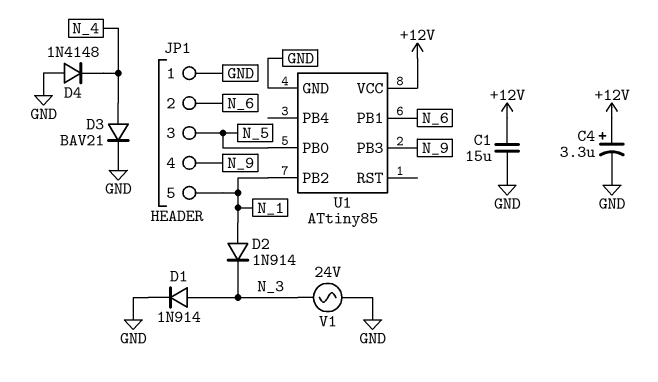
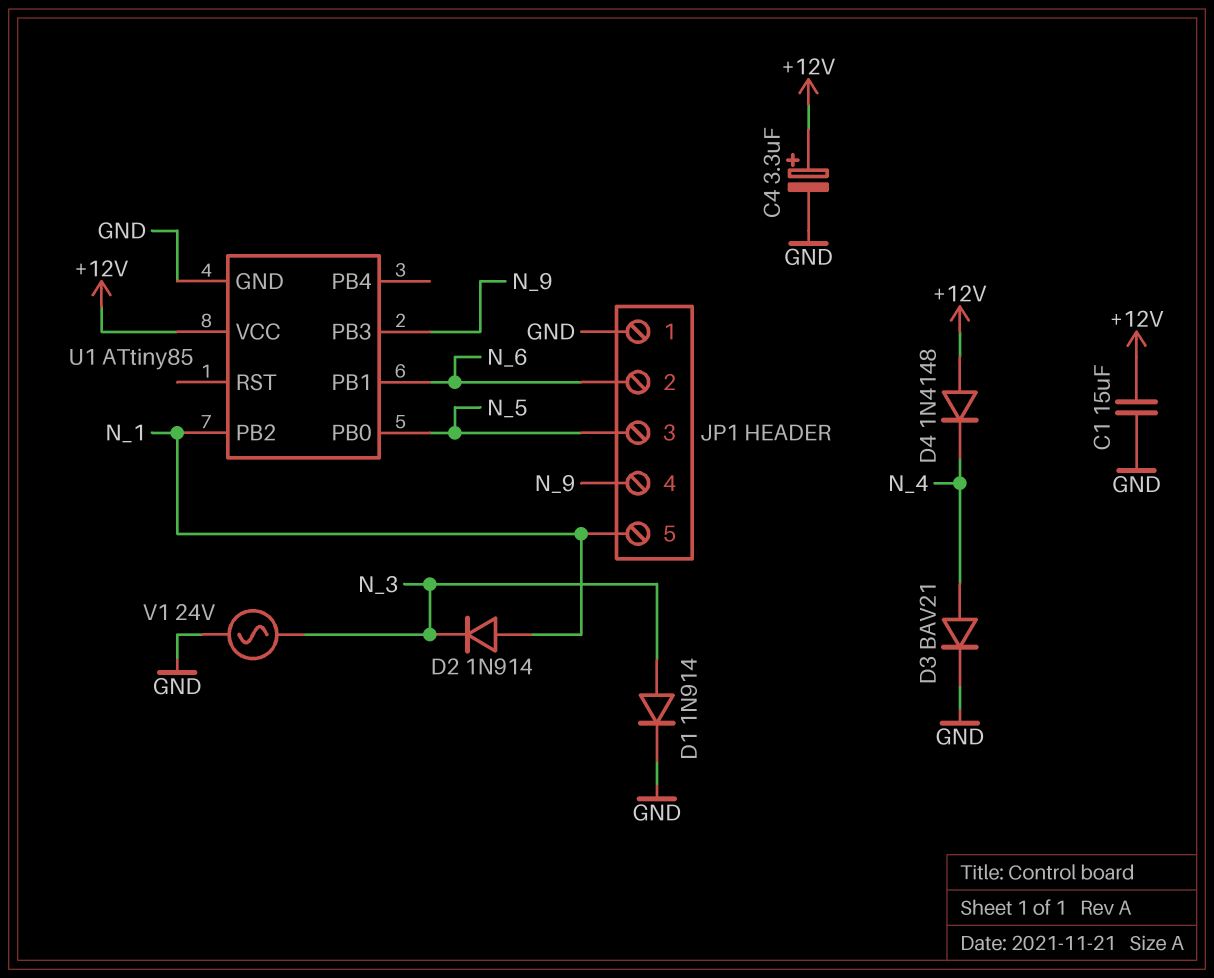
D4: diode 1N4148 (A GND, K N_4) -> diode 1N4148 (A +12V, K N_4)

